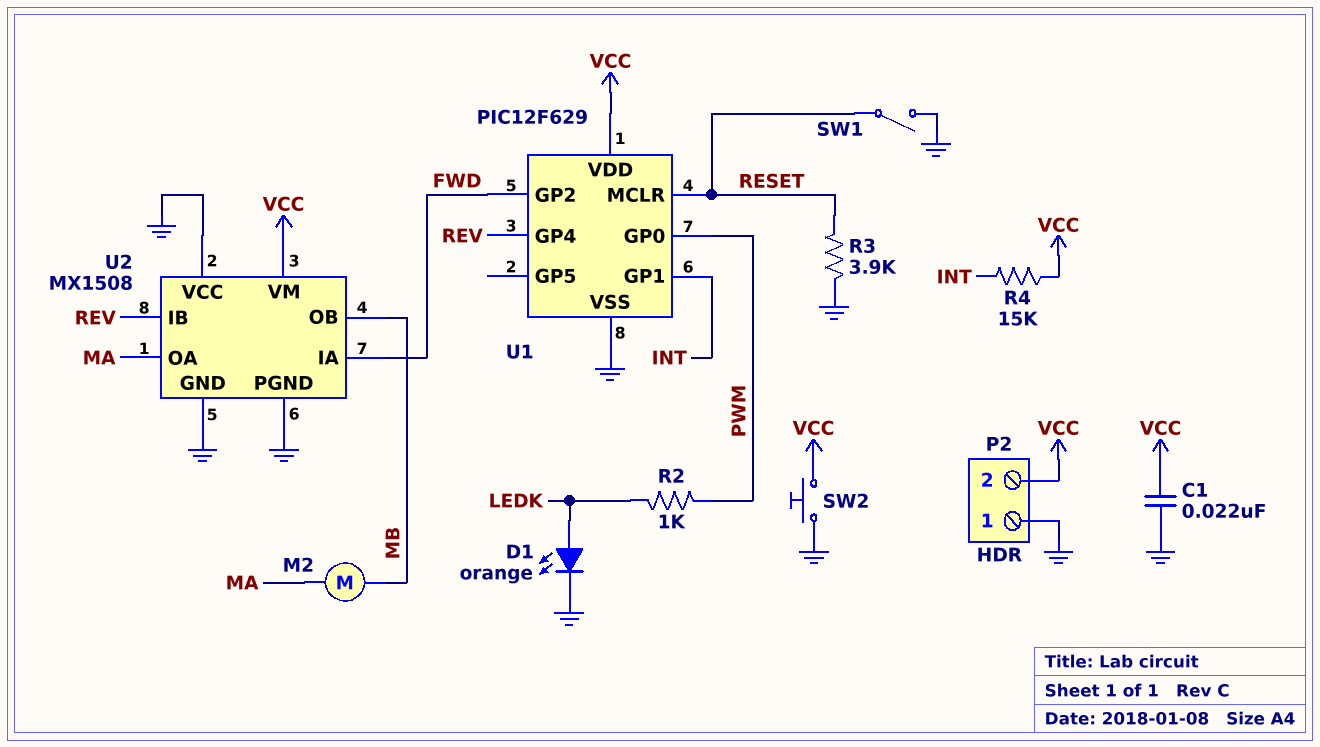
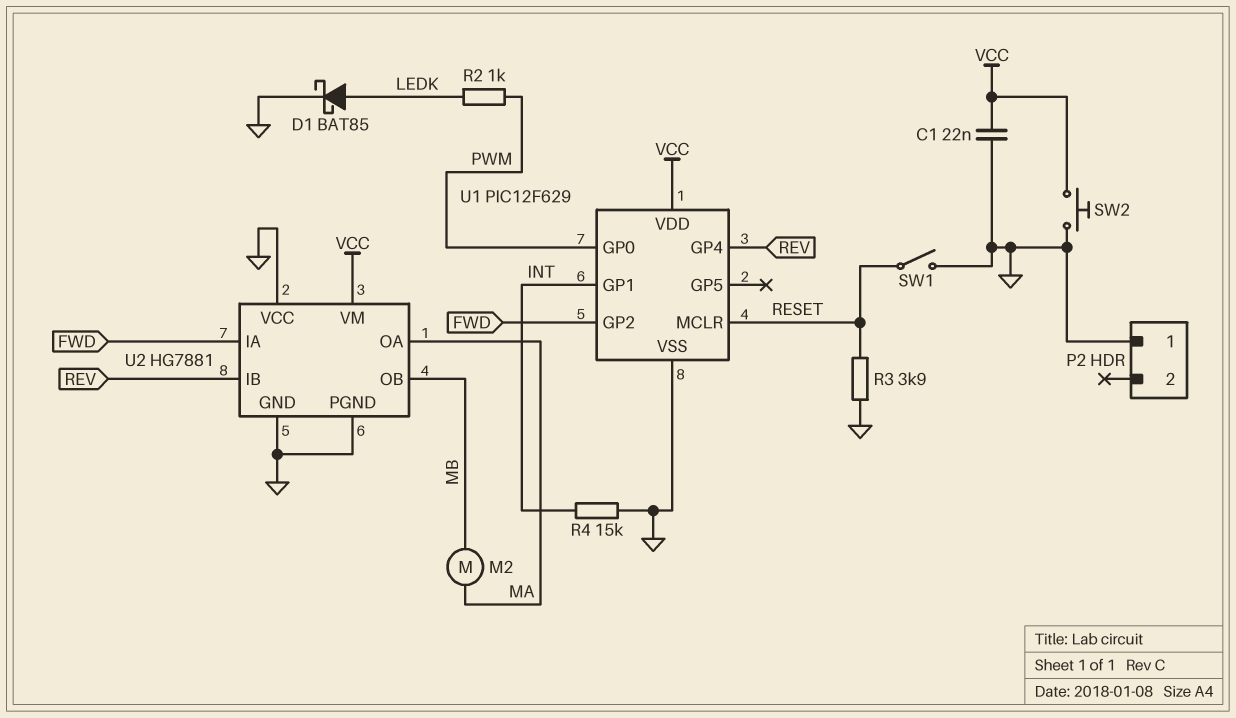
D1: LED orange (A LEDK, K GND) -> schottky BAT85 (A LEDK, K GND)
P2 pin 2: VCC -> none
R4: 15k (INT, VCC) -> 15k (GND, INT)
U2: MX1508 -> HG7881

